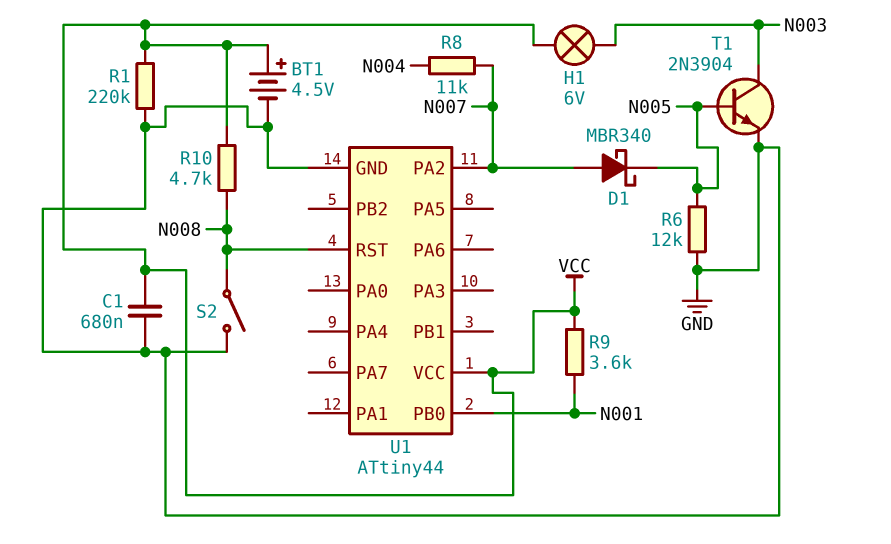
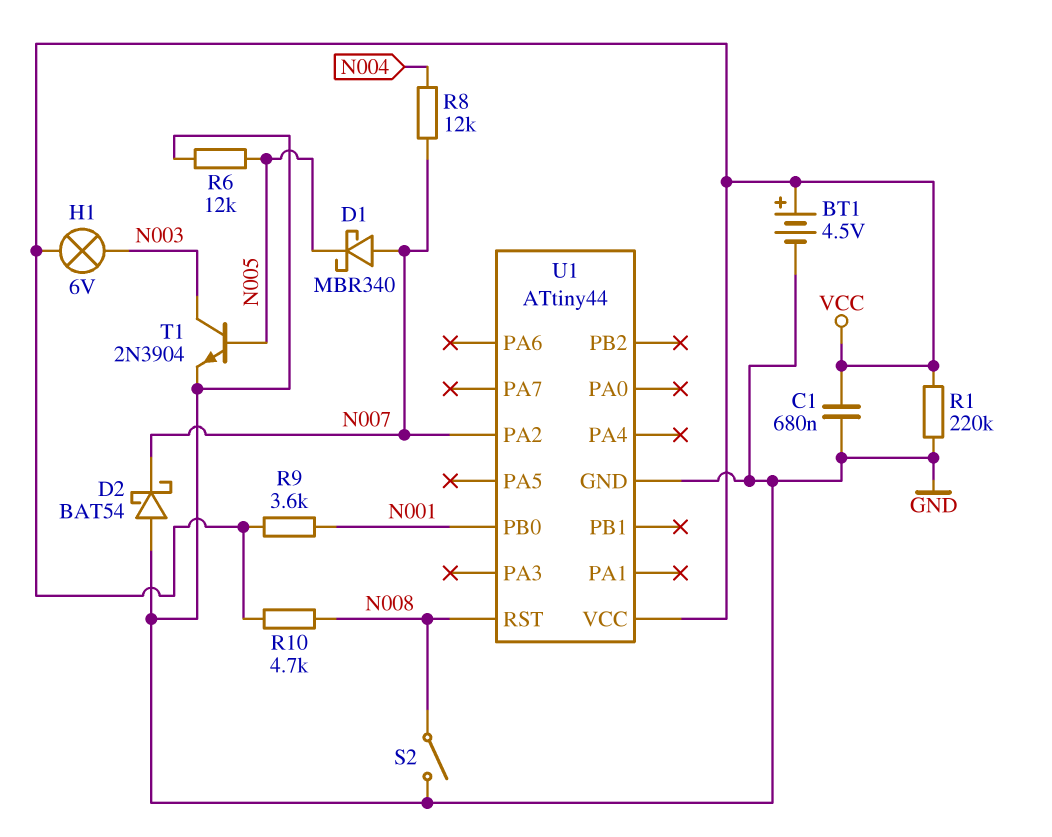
D2: none -> schottky BAT54 (A GND, K N007)
R8: 11k (N004, N007) -> 12k (N004, N007)

